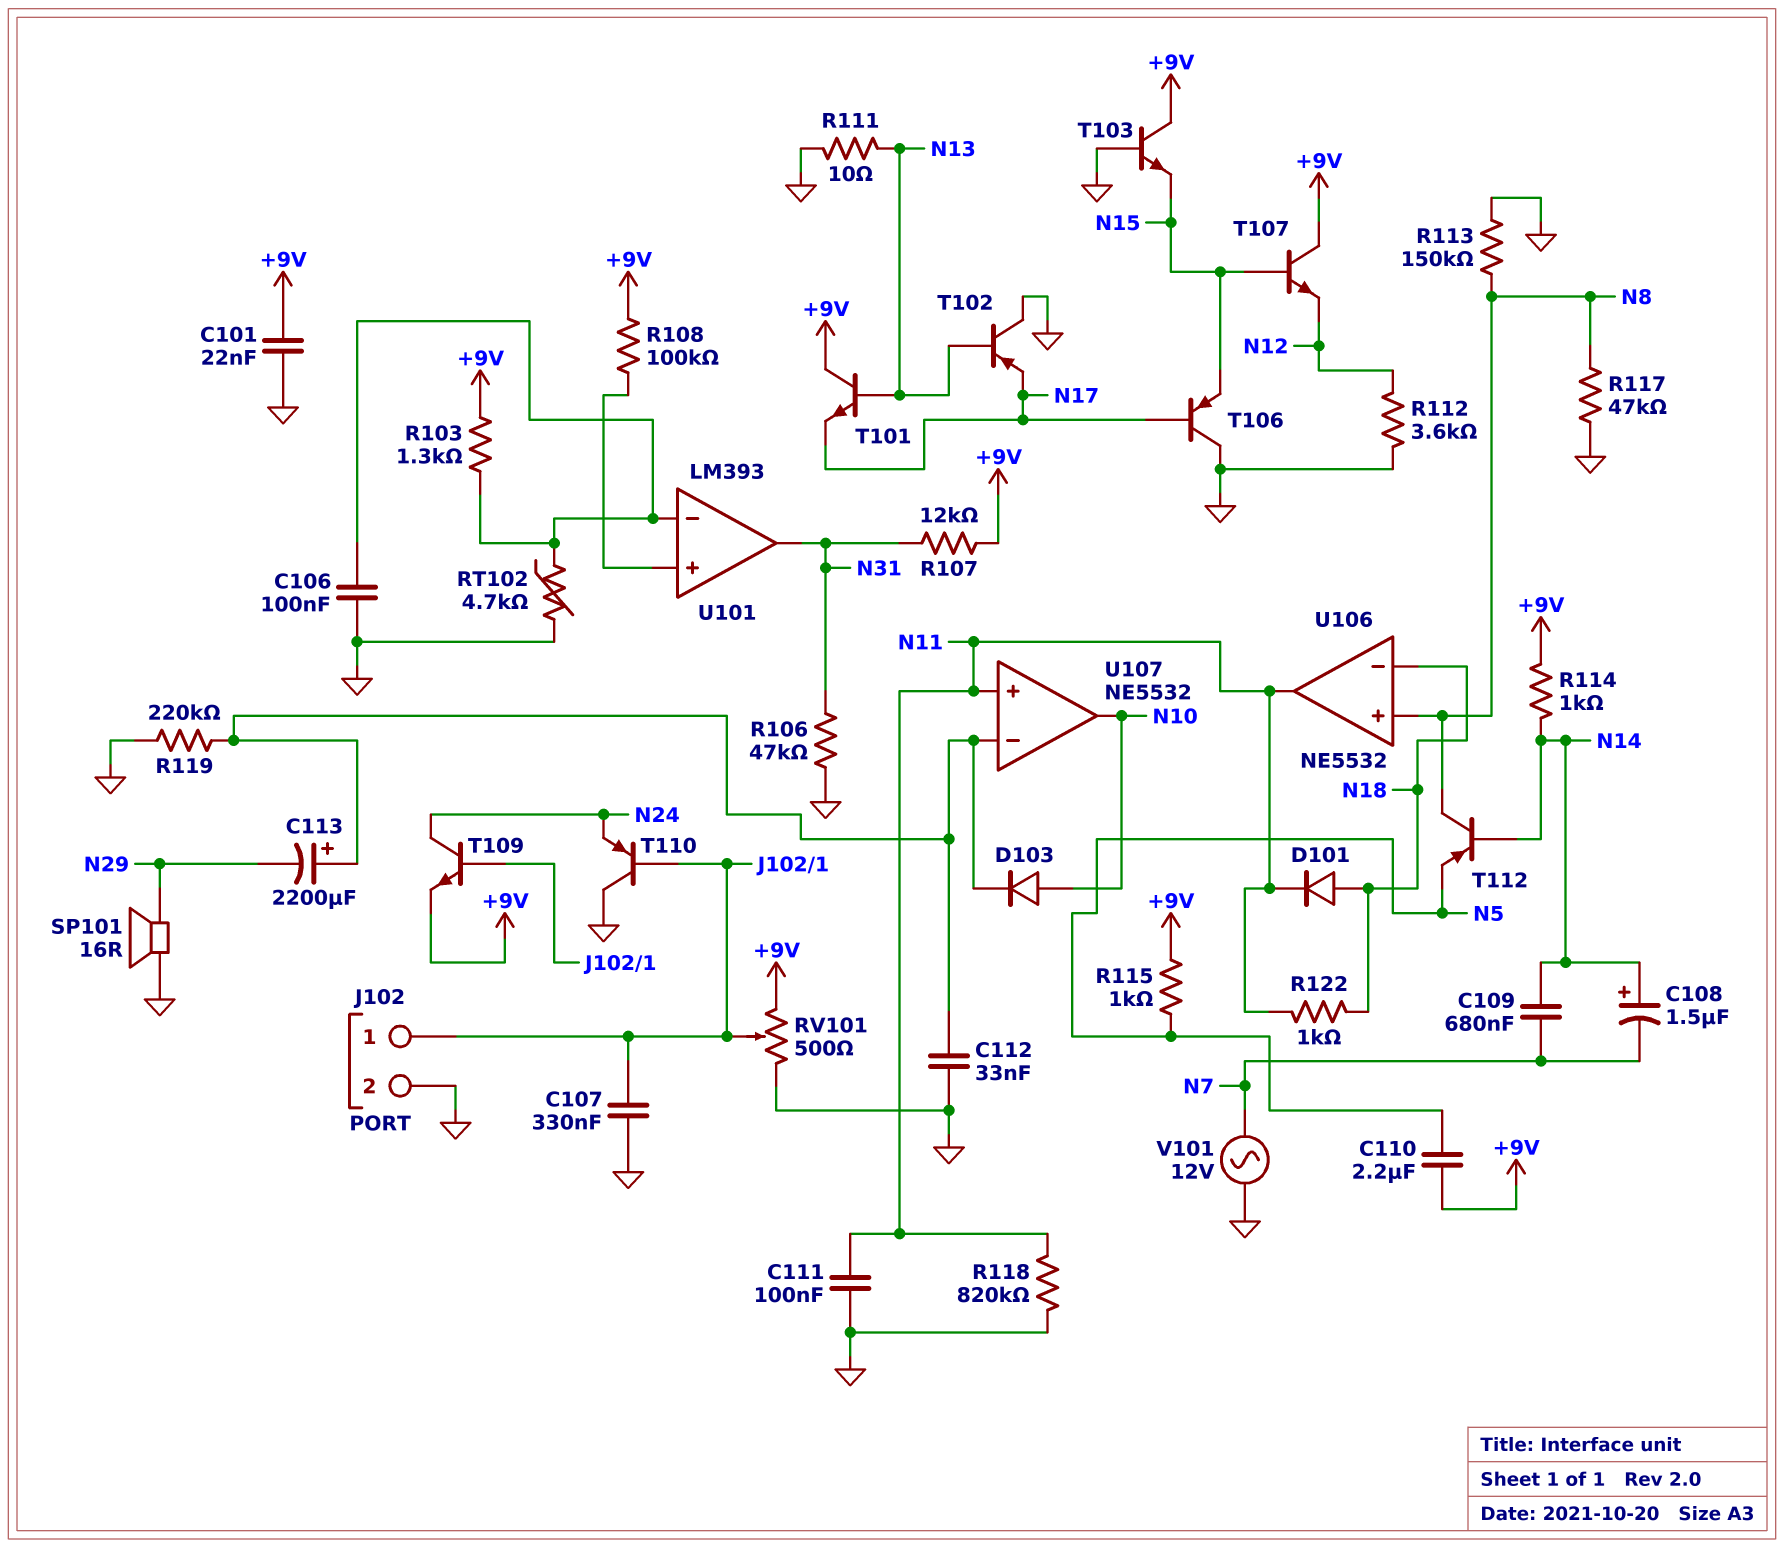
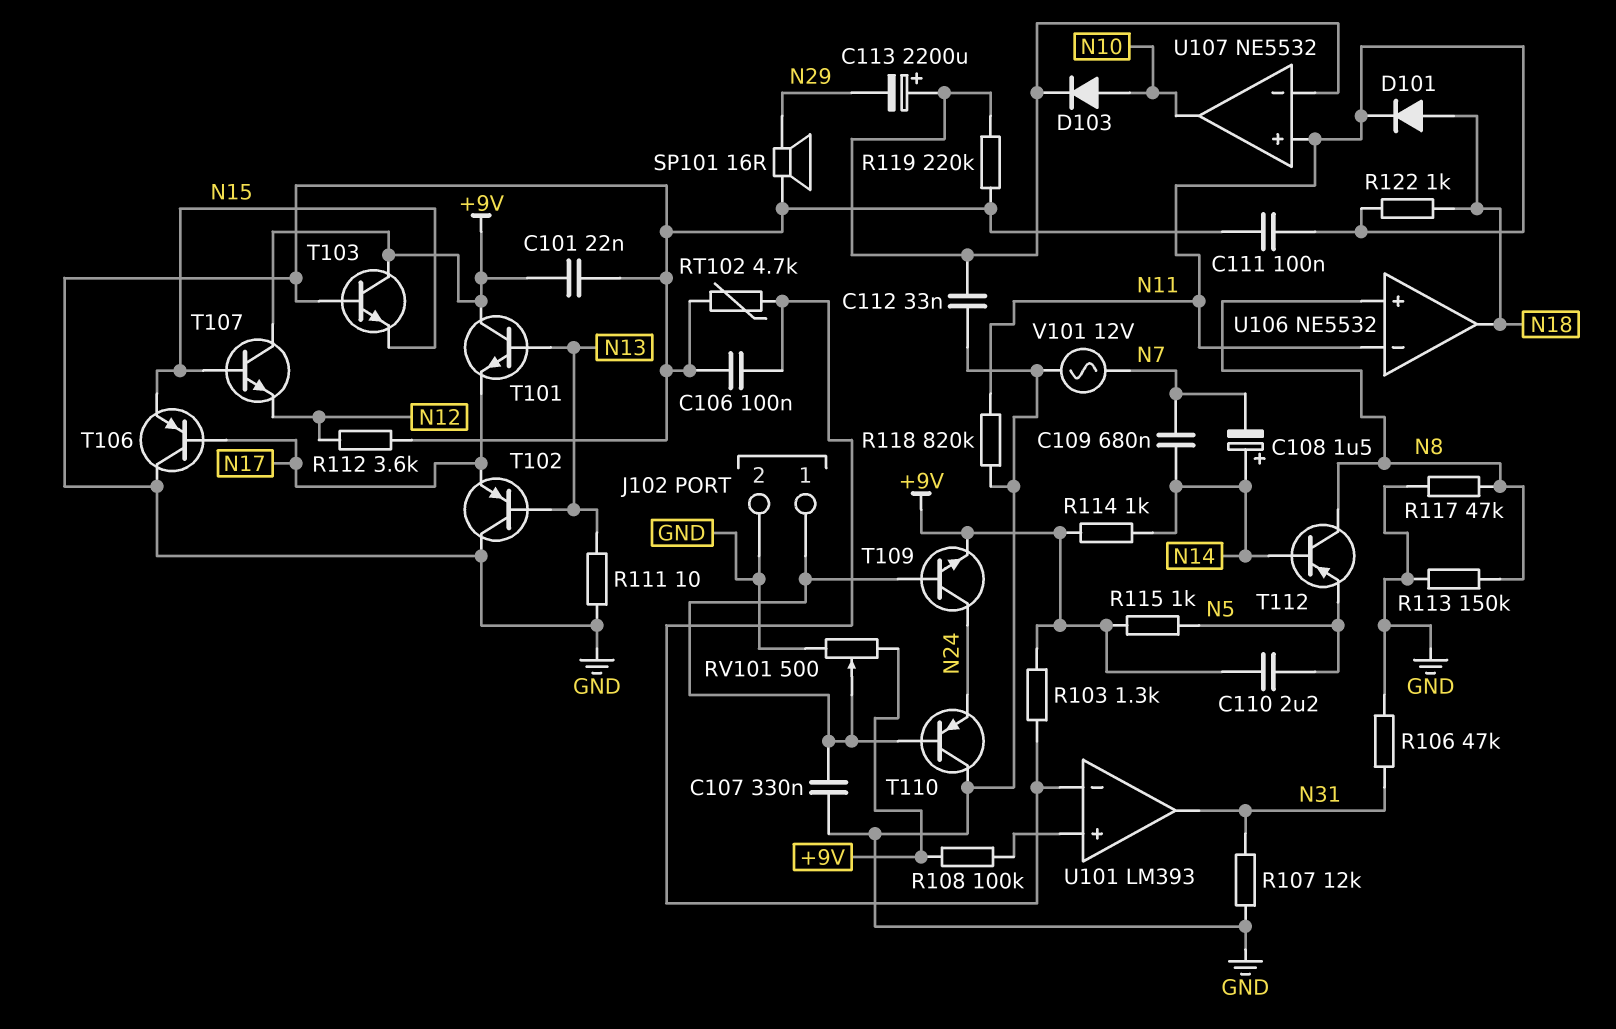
R107: 12k (+9V, N31) -> 12k (GND, N31)
U106 pin in-: N18 -> N11
U106 pin out: N11 -> N18

